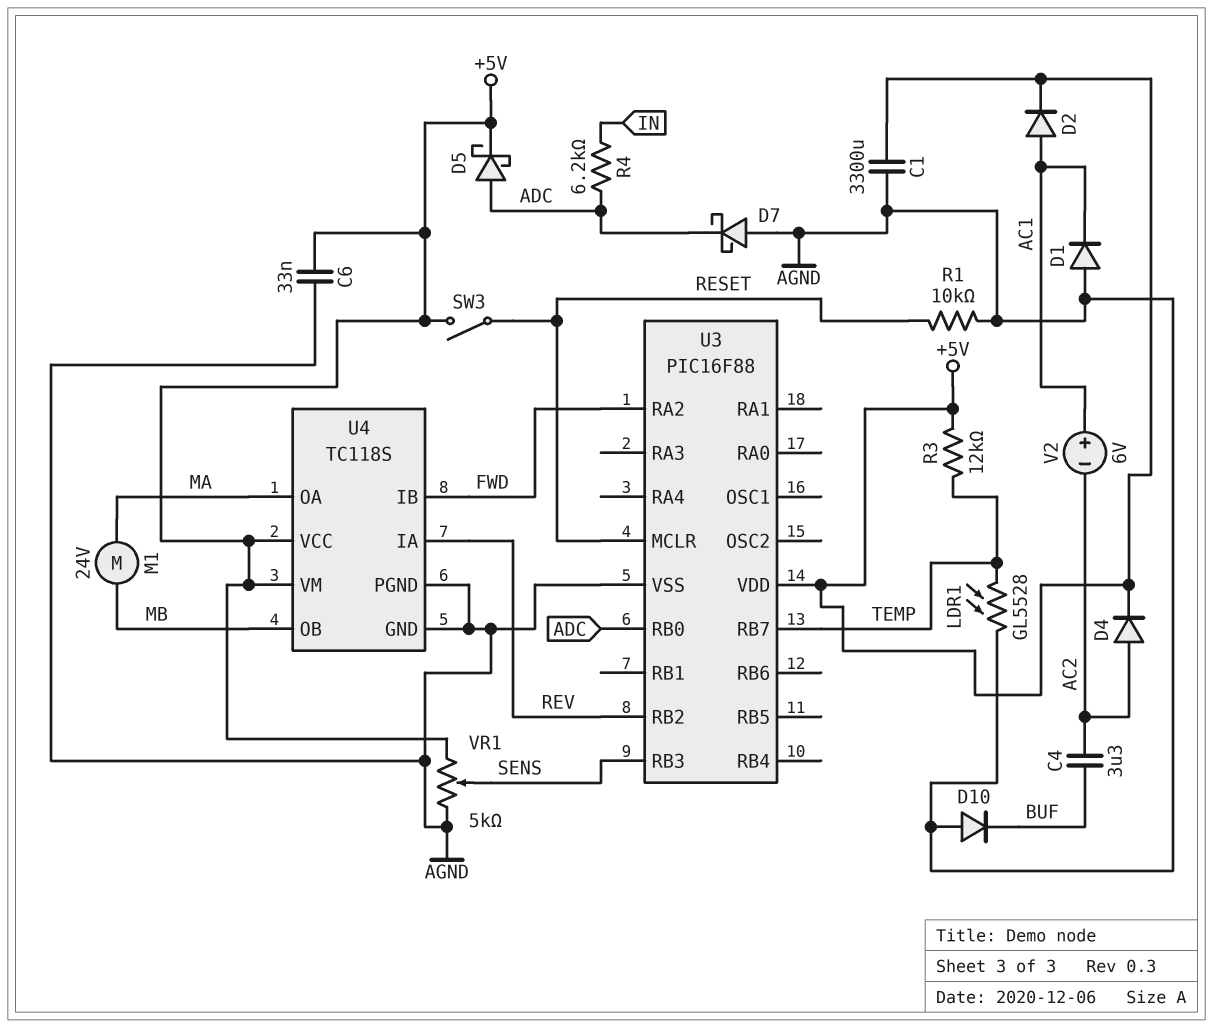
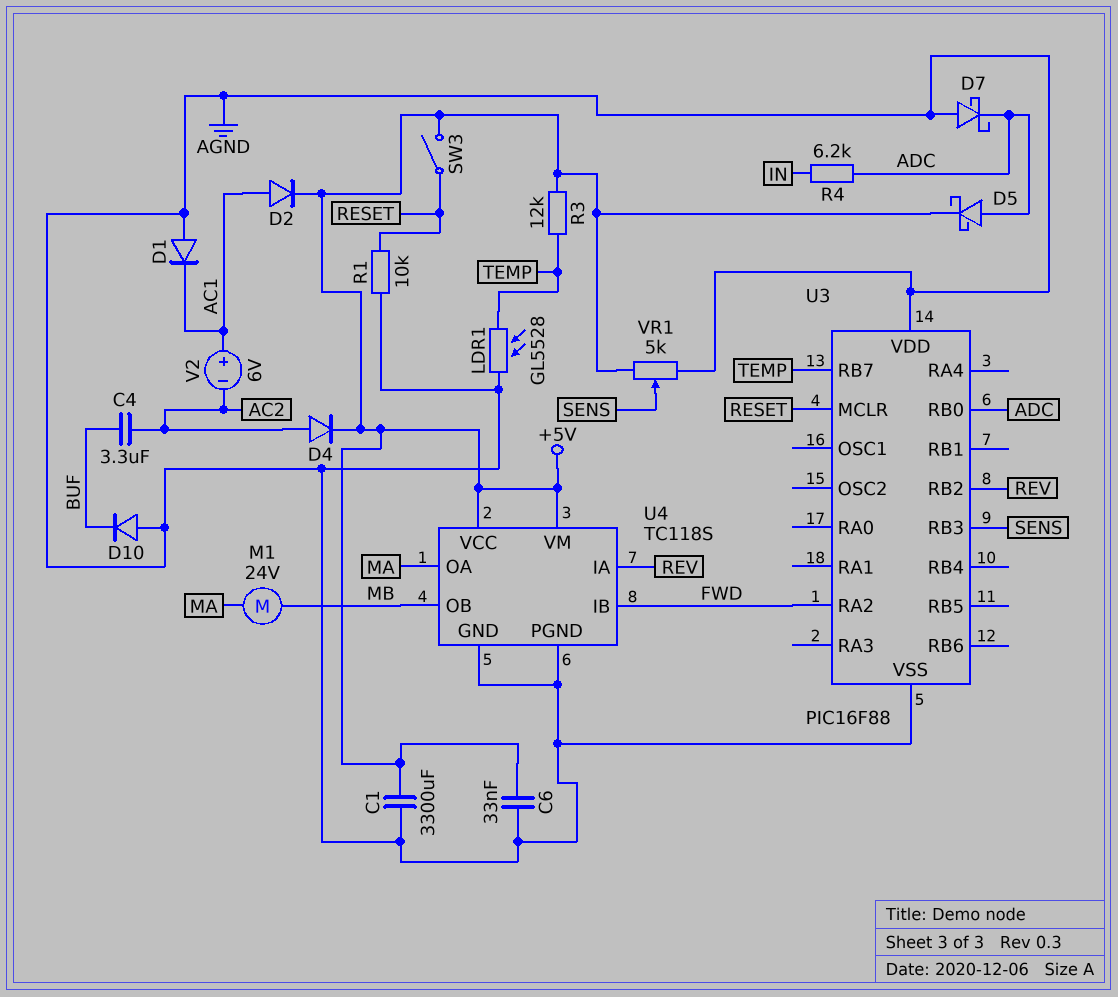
U3 pin VDD: +5V -> AGND

